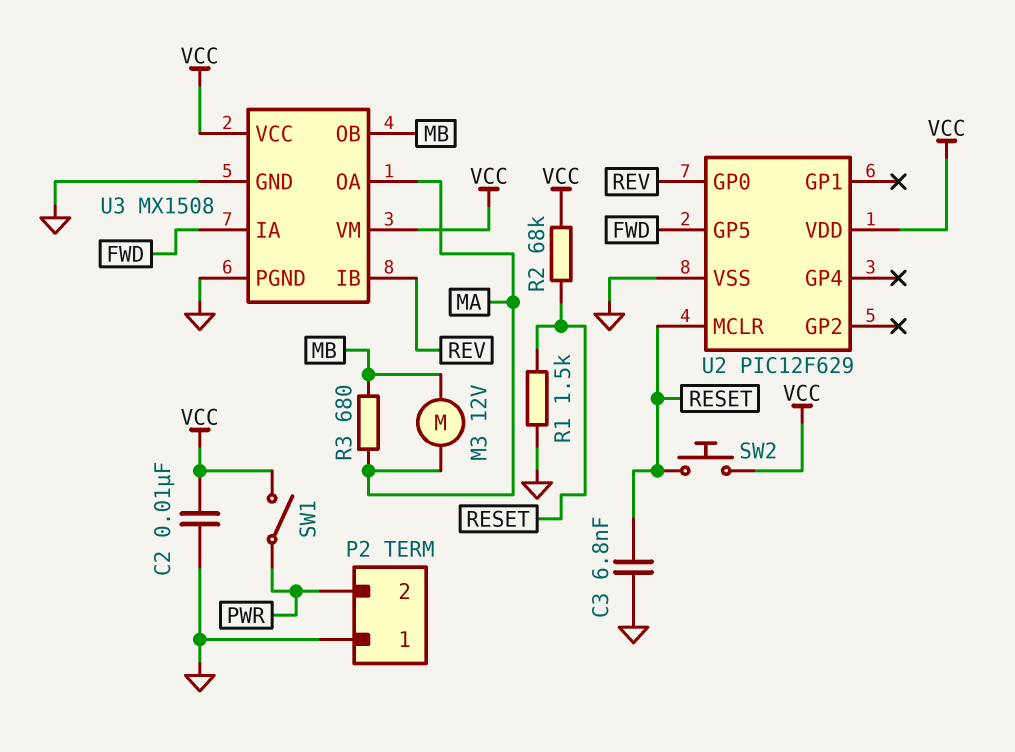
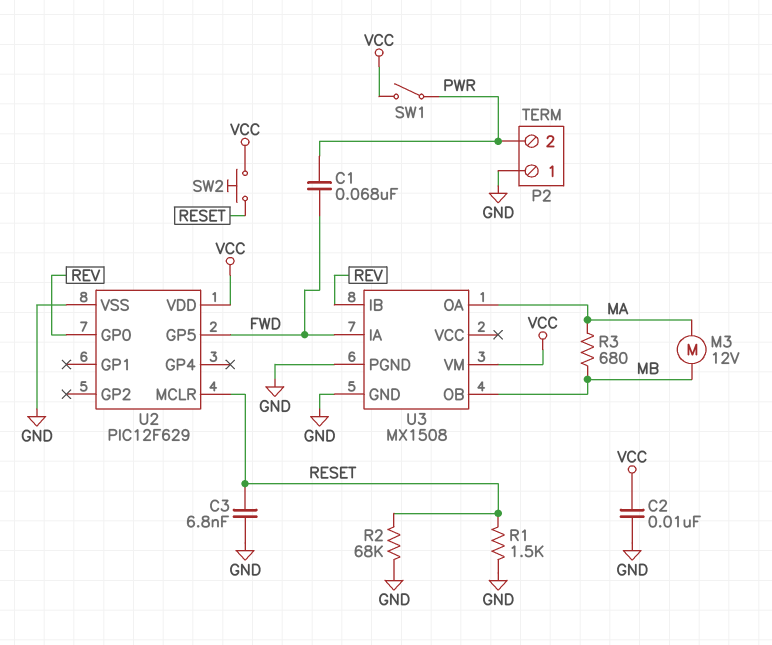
C1: none -> 68nF (FWD, PWR)
R2: 68k (RESET, VCC) -> 68k (GND, RESET)
U3 pin VCC: VCC -> none

